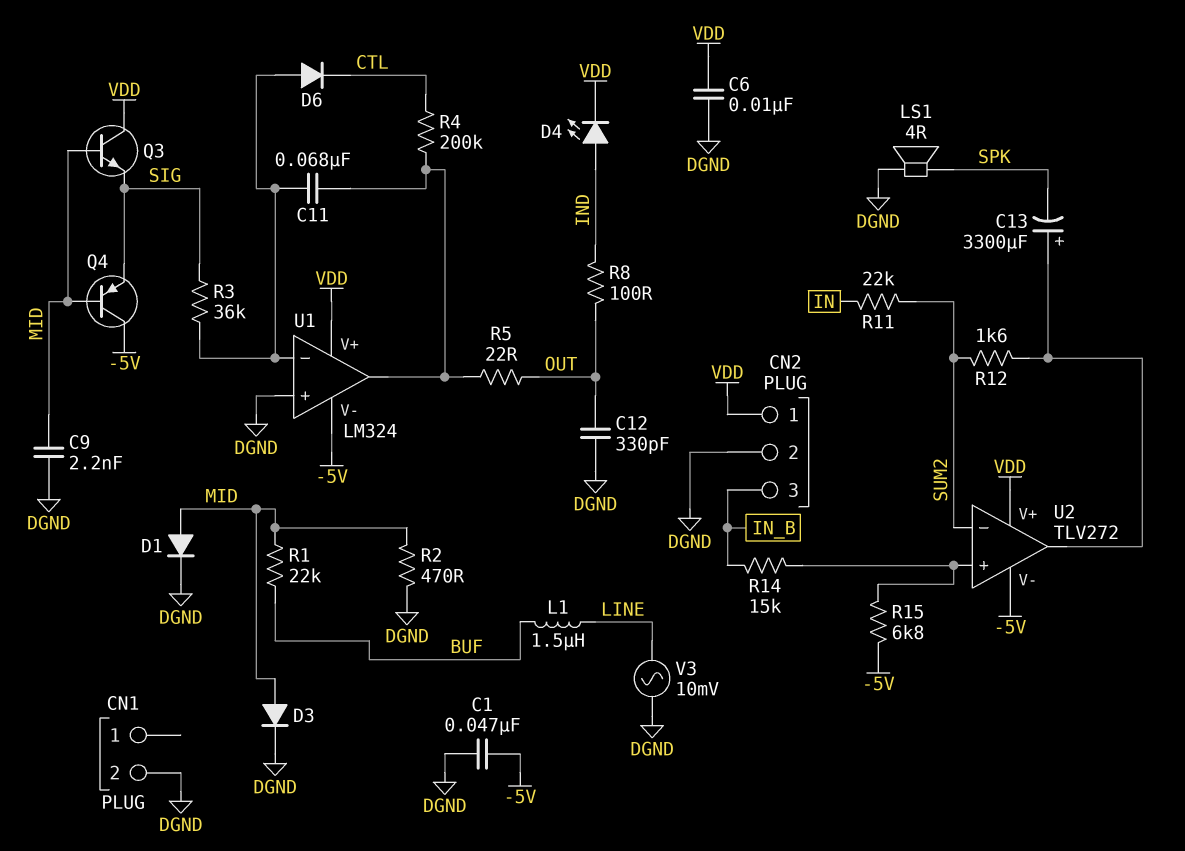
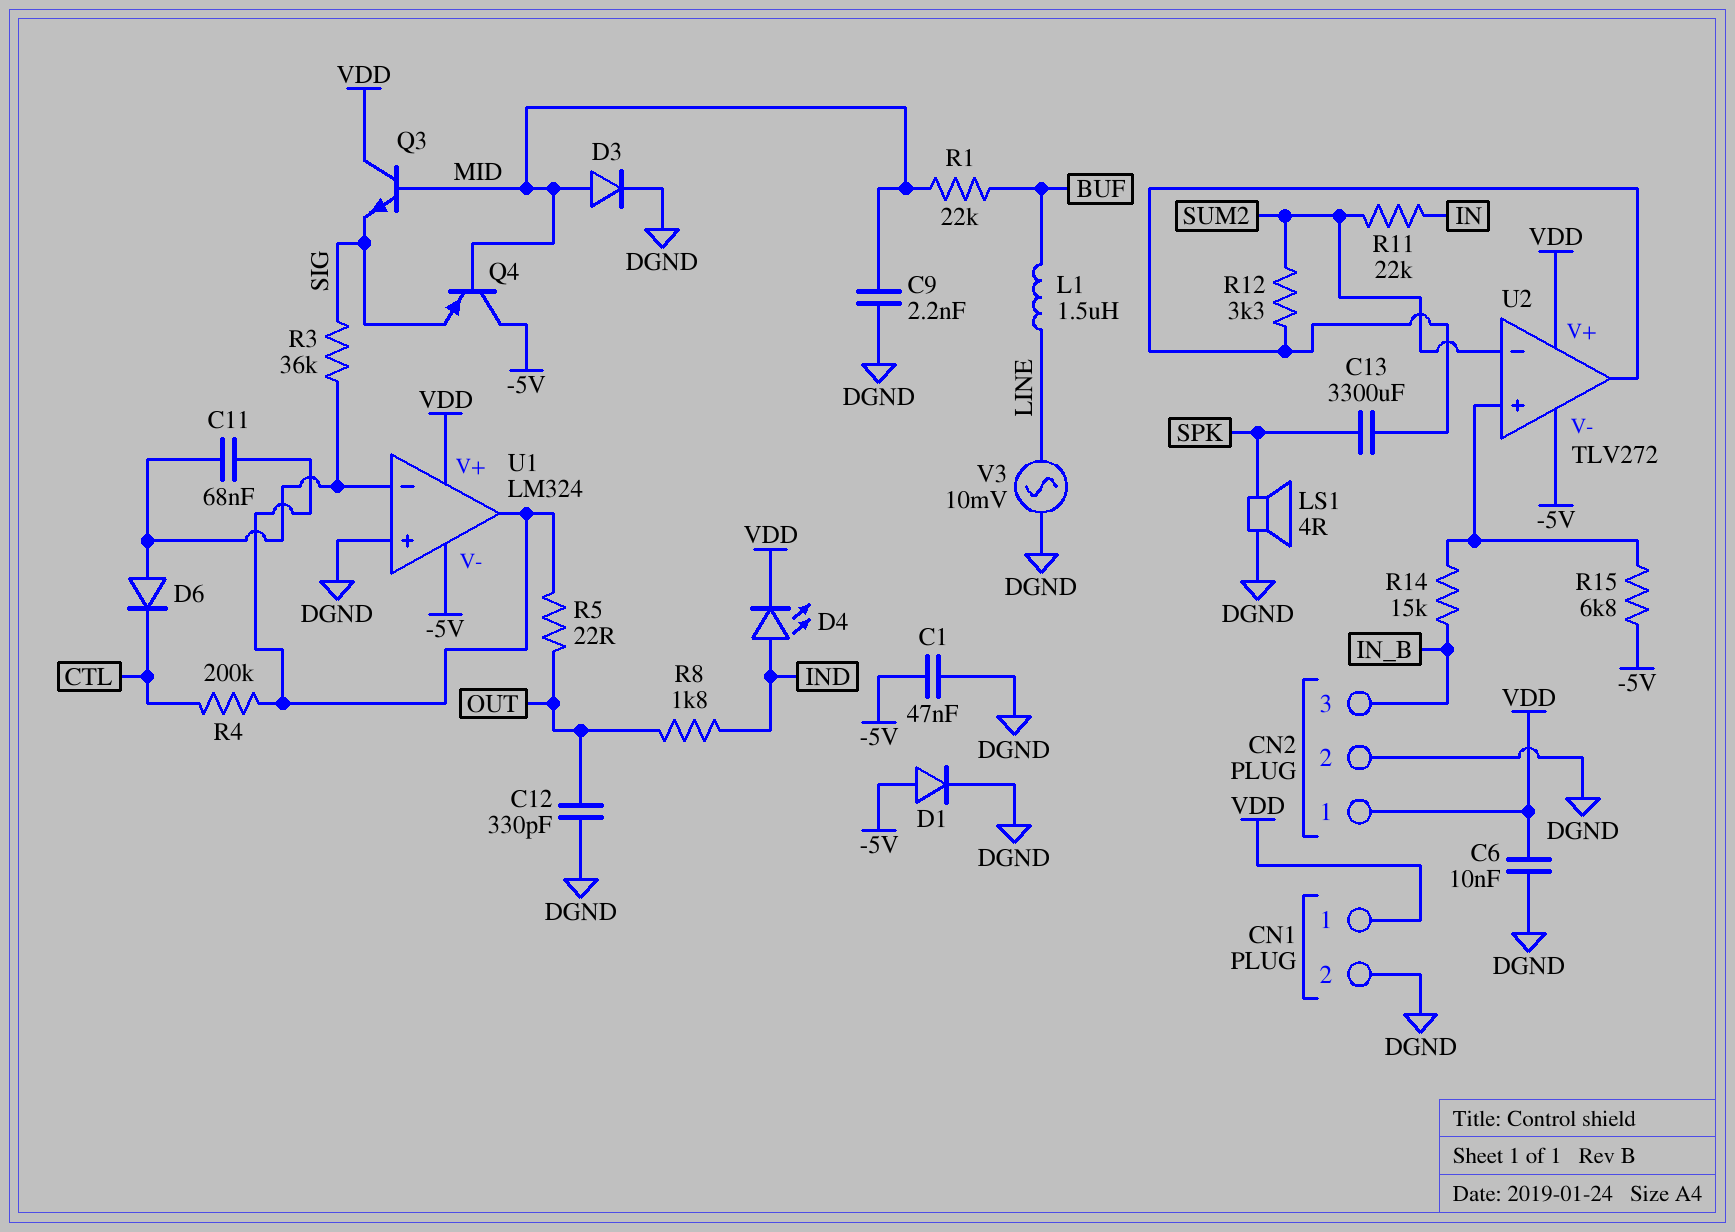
C13: 3300uF (plus U2/out, minus SPK) -> 3300uF (SPK, U2/out)
CN1 pin 1: none -> VDD
D1: diode (A MID, K DGND) -> diode (A -5V, K DGND)
R2: 470 (DGND, MID) -> none
R8: 100 (IND, OUT) -> 1.8k (IND, OUT)
R12: 1.6k (SUM2, U2/out) -> 3.3k (SUM2, U2/out)

